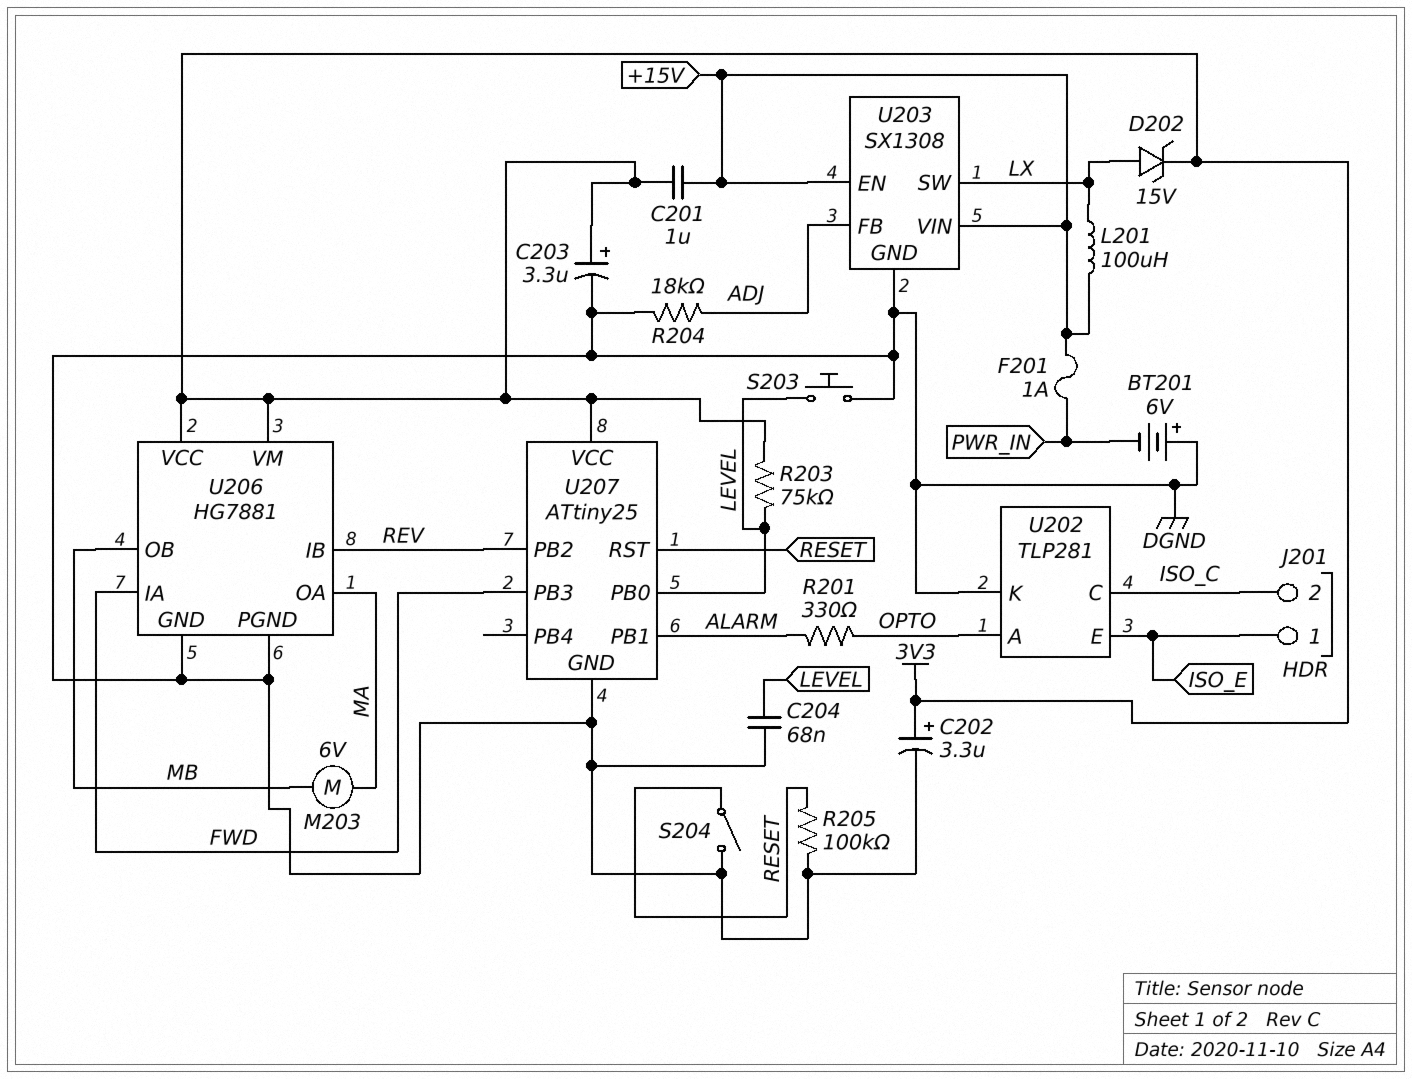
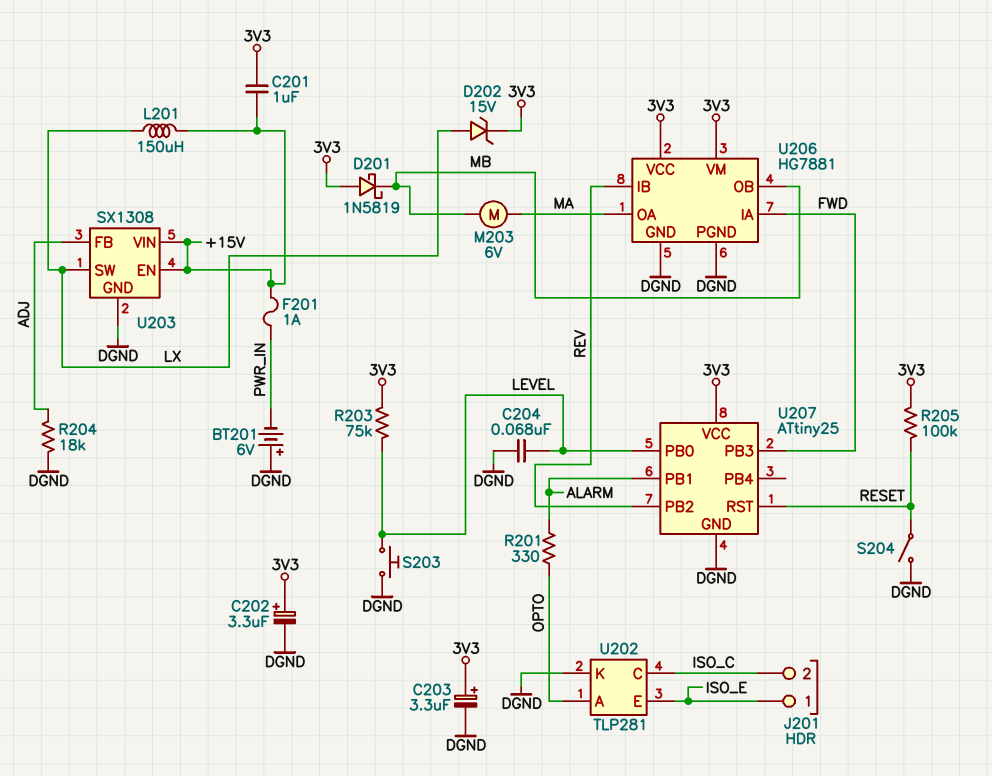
D201: none -> schottky 1N5819 (A 3V3, K MB)
L201: 100uH (+15V, LX) -> 150uH (+15V, LX)
R205: 100k (DGND, RESET) -> 100k (3V3, RESET)

